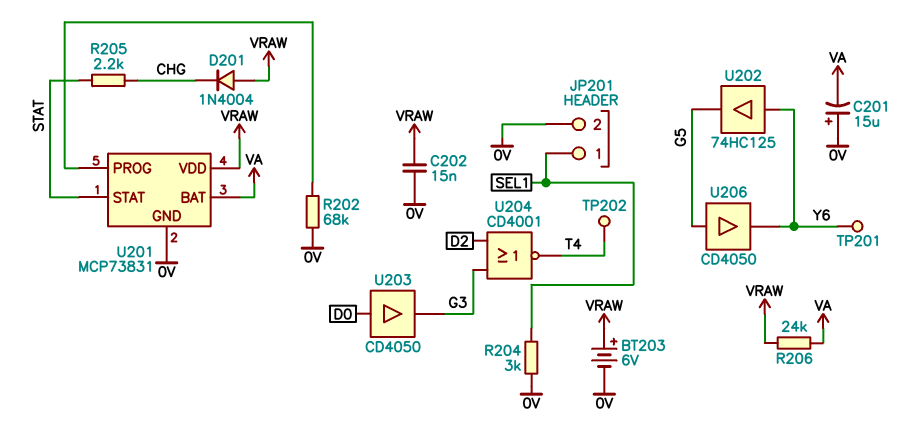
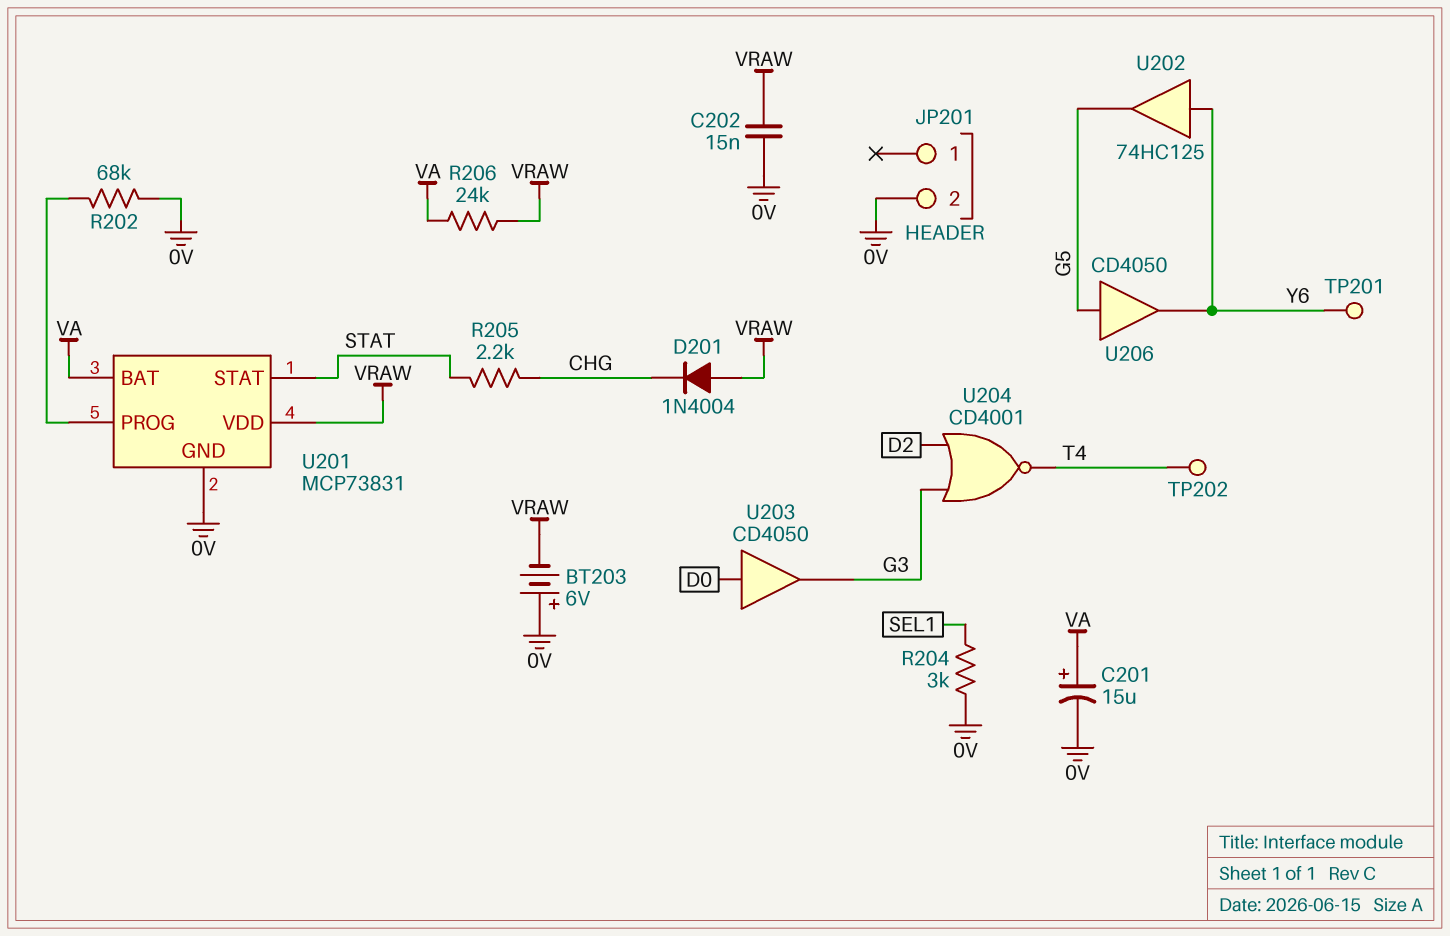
BT203: 6V (plus VRAW, minus 0V) -> 6V (plus 0V, minus VRAW)
C201: 15uF (plus 0V, minus VA) -> 15uF (plus VA, minus 0V)
JP201 pin 1: SEL1 -> none

